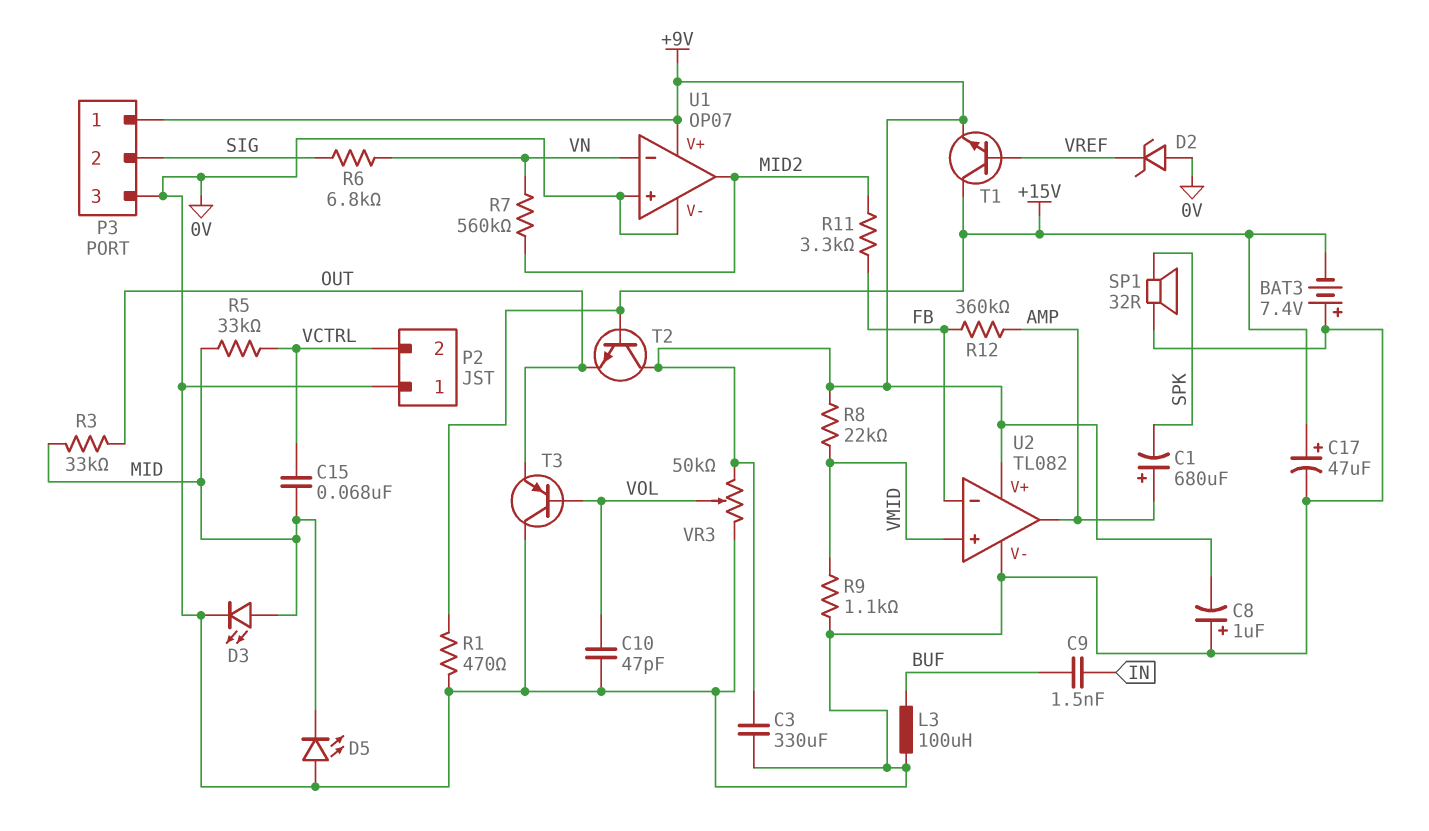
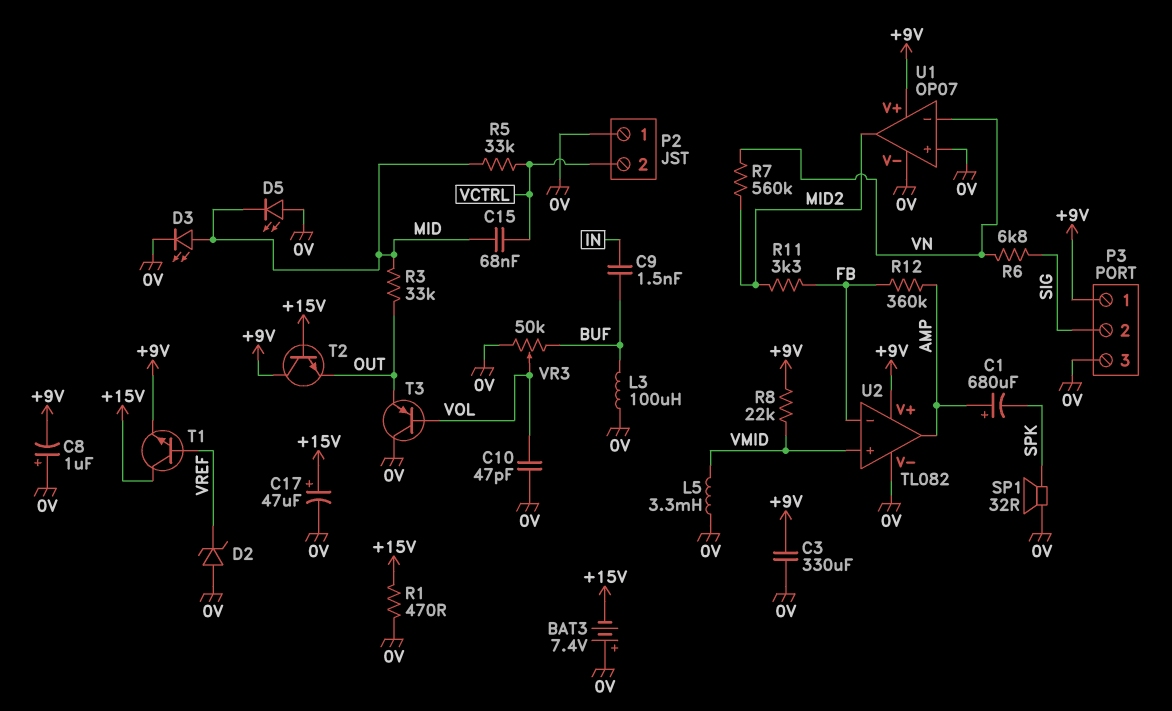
L5: none -> 3.3mH (0V, VMID)
R9: 1.1k (0V, VMID) -> none
VR3: 50k (+9V, 0V, wiper VOL) -> 50k (0V, BUF, wiper VOL)

